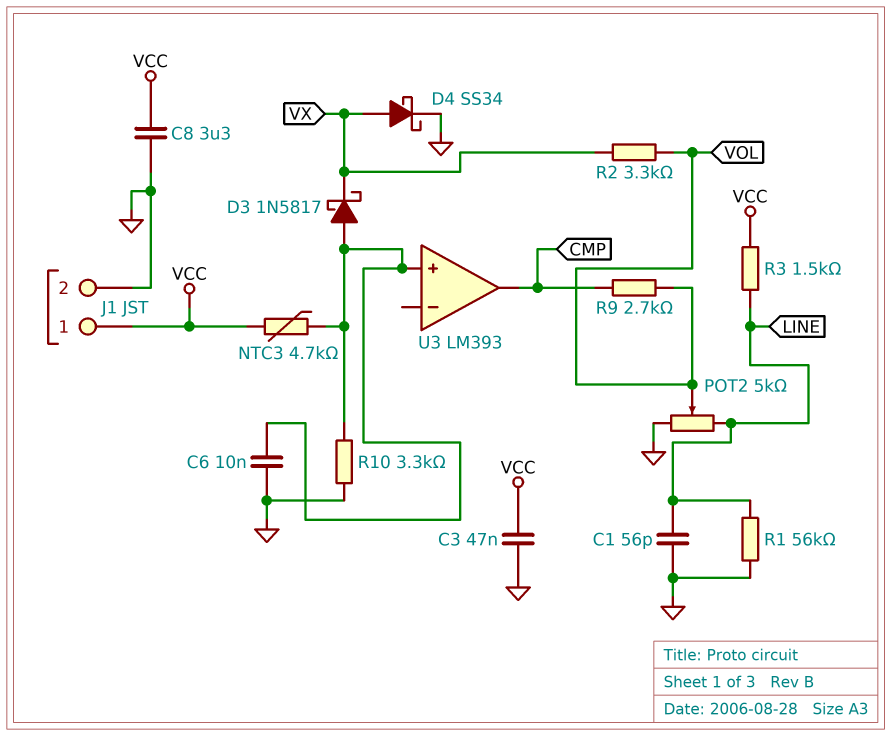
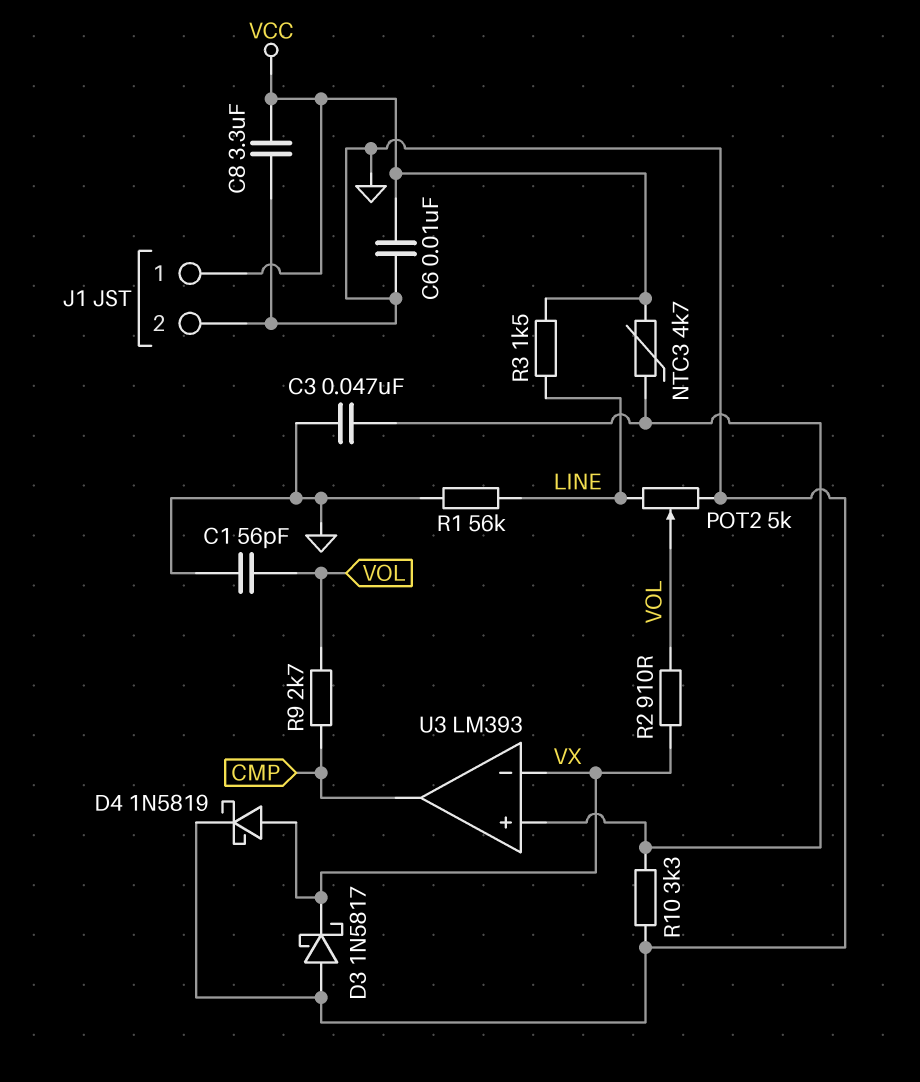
C1: 56pF (GND, LINE) -> 56pF (GND, VOL)
C3: 47nF (GND, VCC) -> 47nF (GND, U3/in+)
C6: 10nF (GND, U3/in+) -> 10nF (GND, VCC)
D3: schottky 1N5817 (A U3/in+, K VX) -> schottky 1N5817 (A GND, K VX)
D4: schottky SS34 (A VX, K GND) -> schottky 1N5819 (A VX, K GND)
R2: 3.3k (VOL, VX) -> 910 (VOL, VX)
U3 pin in-: none -> VX

